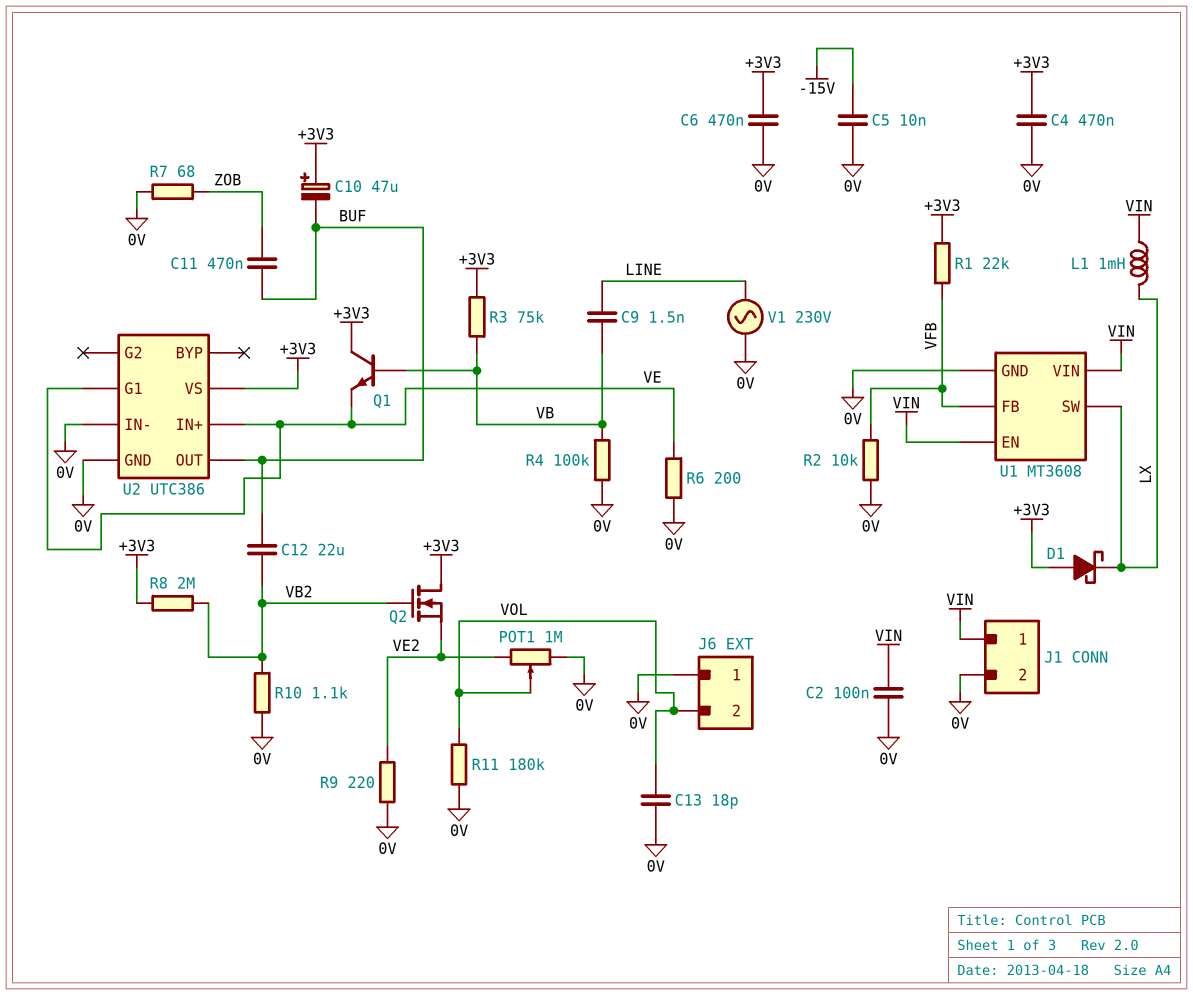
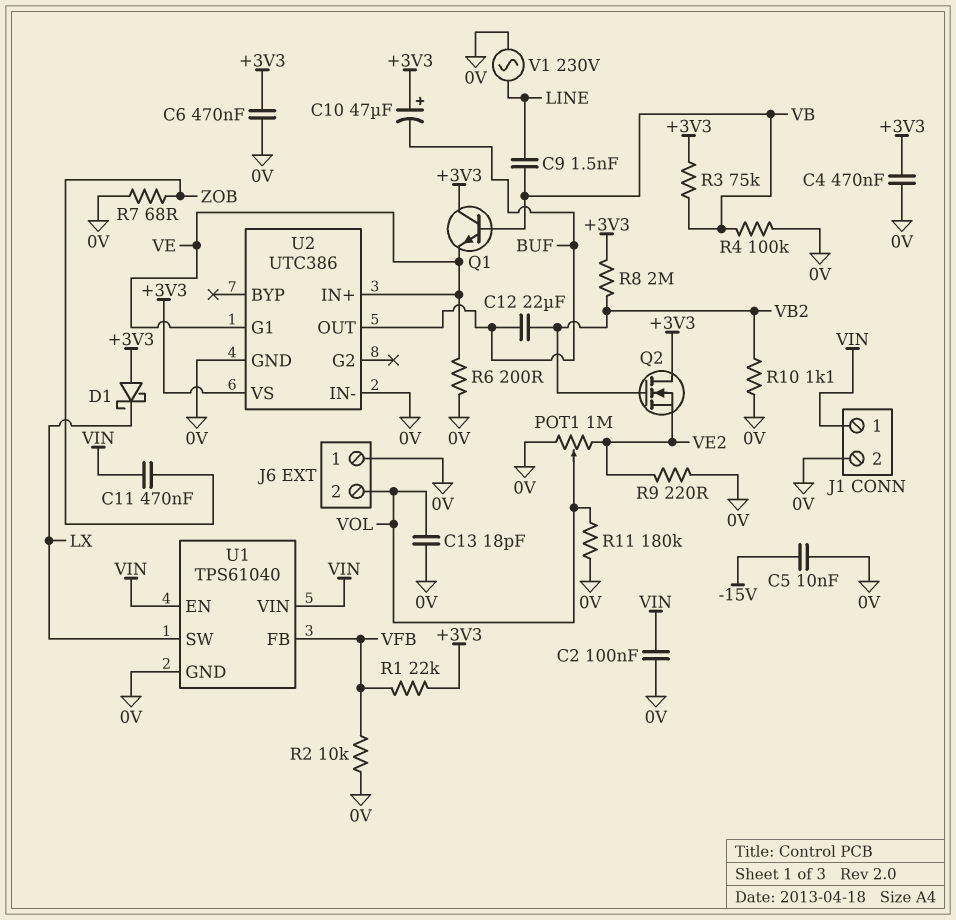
C11: 470nF (BUF, ZOB) -> 470nF (VIN, ZOB)
L1: 1mH (LX, VIN) -> none
U1: MT3608 -> TPS61040

